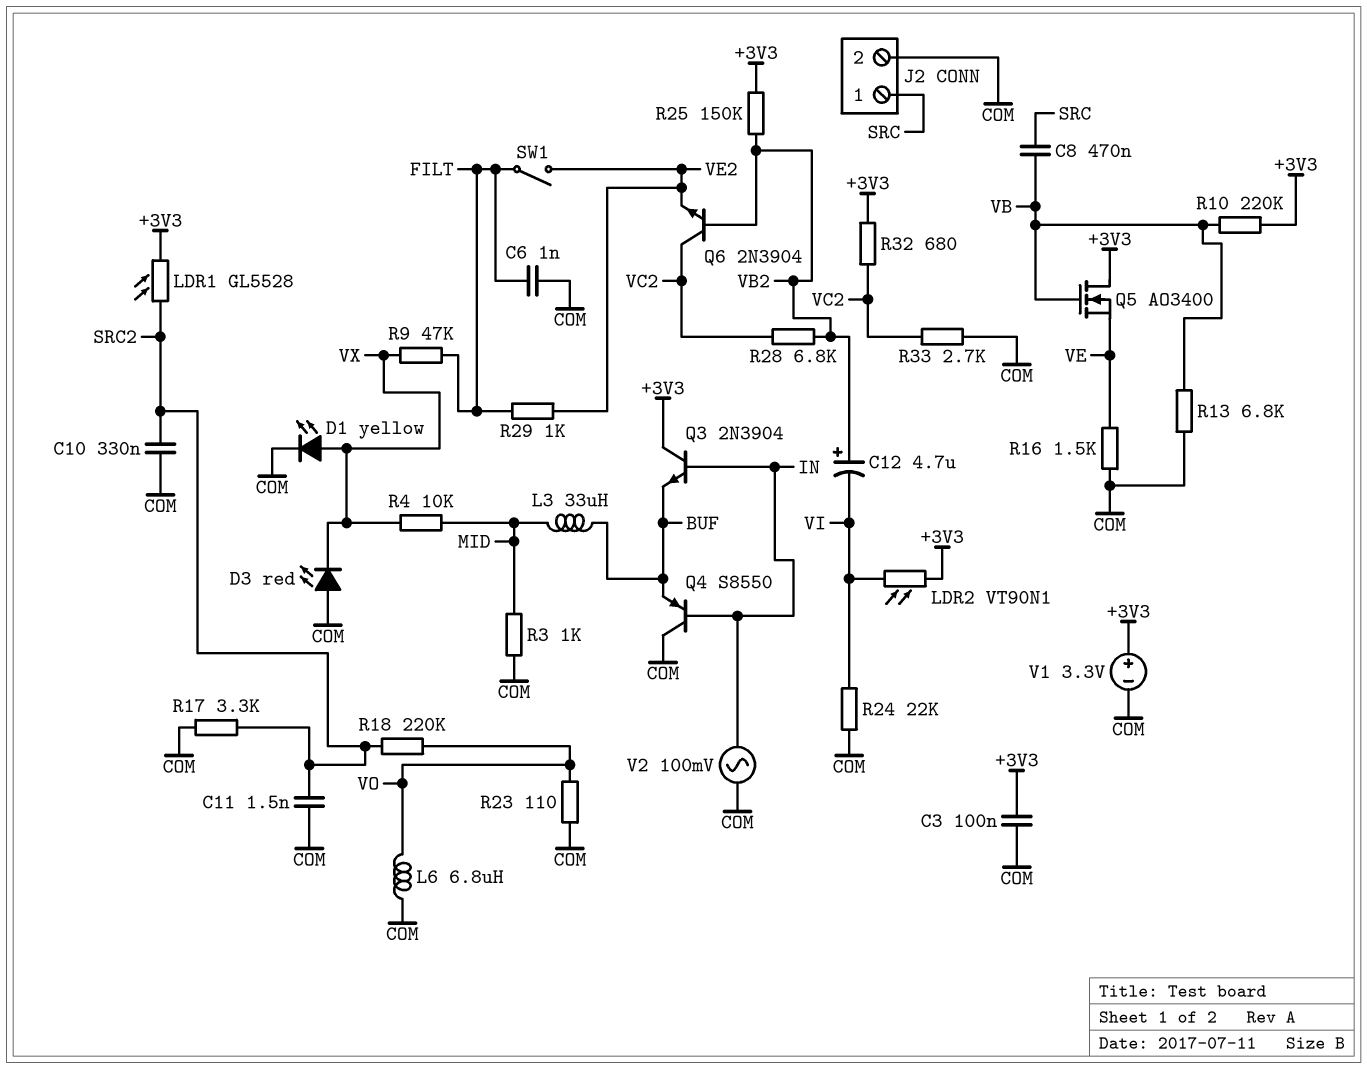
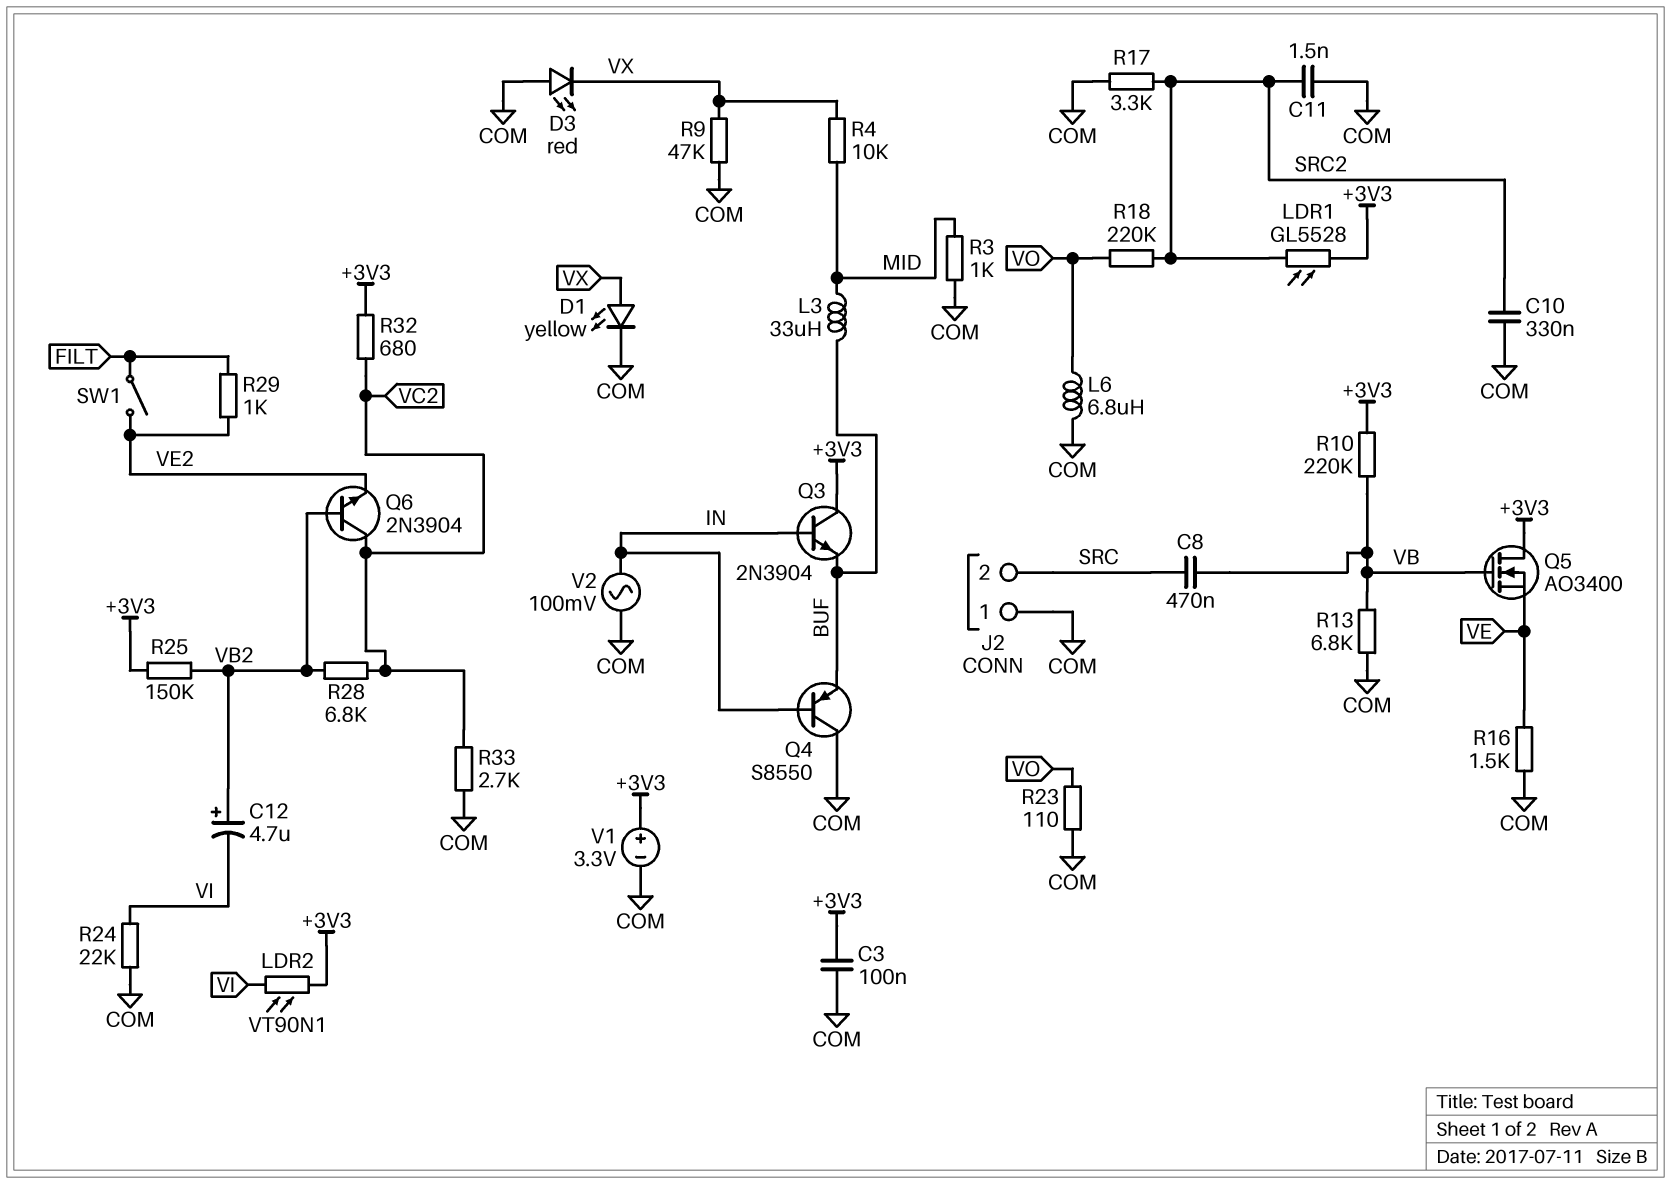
C6: 1nF (COM, FILT) -> none
J2 pin 1: SRC -> COM
J2 pin 2: COM -> SRC
R9: 47k (FILT, VX) -> 47k (COM, VX)

